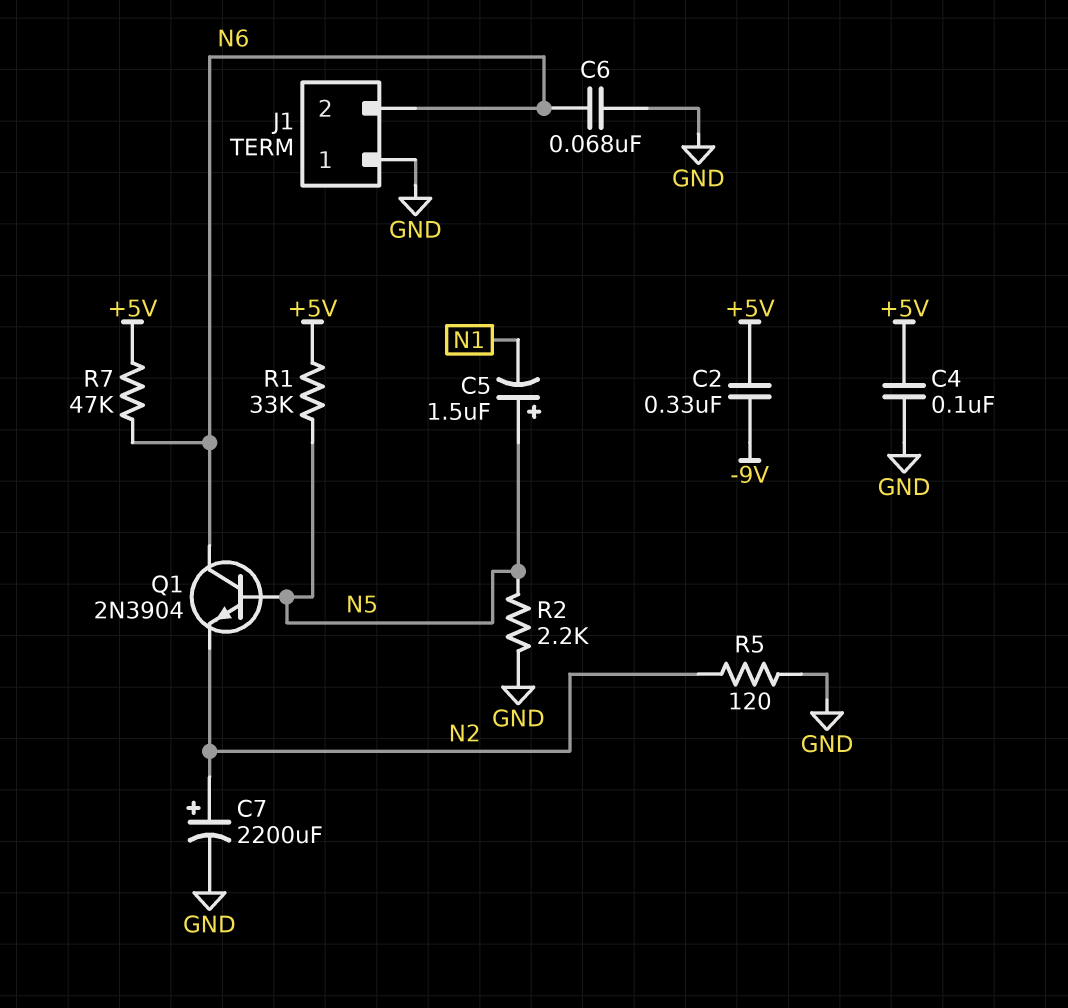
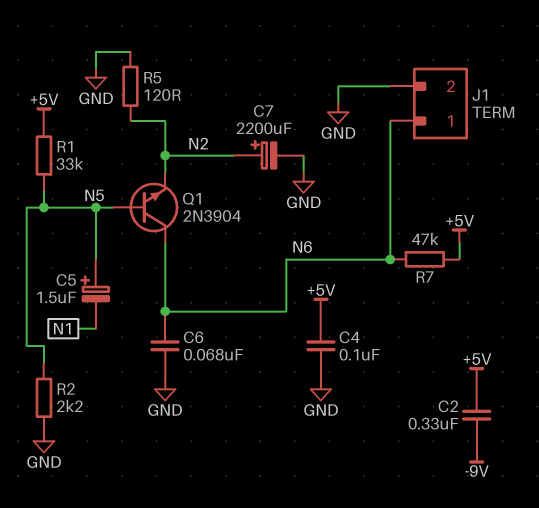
J1 pin 1: GND -> N6
J1 pin 2: N6 -> GND

